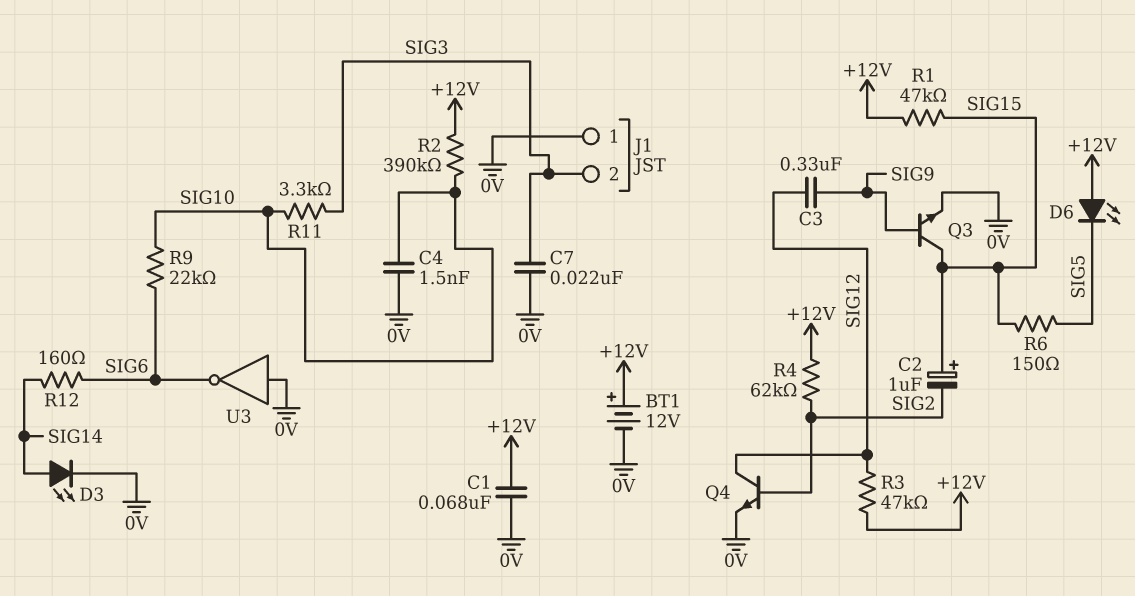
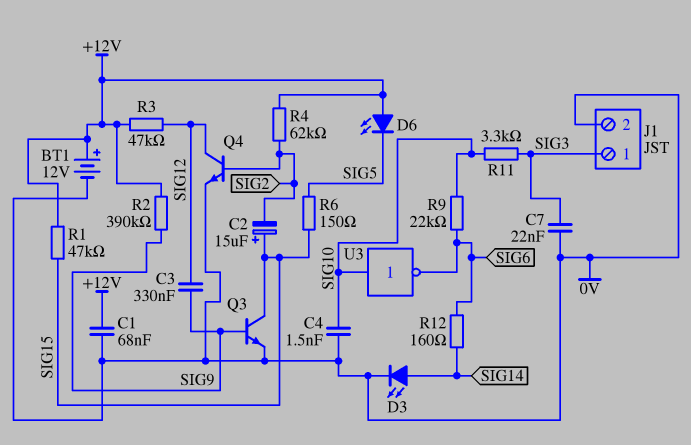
C2: 1uF (plus SIG15, minus SIG2) -> 15uF (plus SIG15, minus SIG2)
J1 pin 1: 0V -> SIG3
J1 pin 2: SIG3 -> 0V
R2: 390k (+12V, SIG10) -> 390k (+12V, SIG9)
U3: NOT (in 0V, out SIG6) -> NOT (in SIG10, out SIG6)

